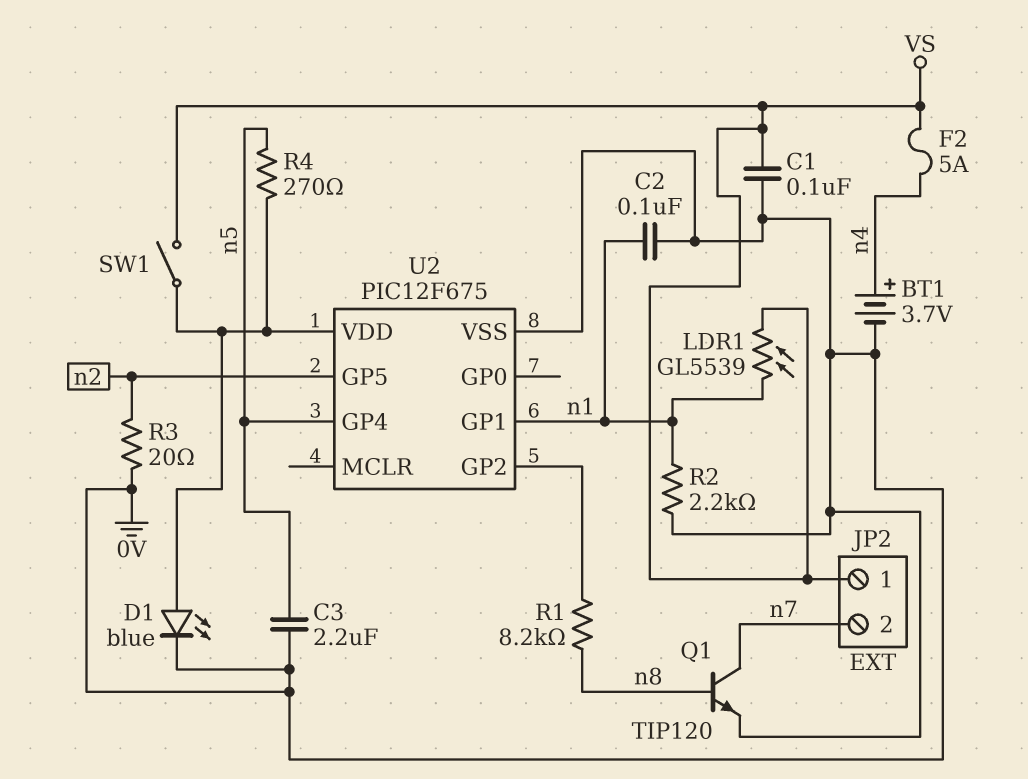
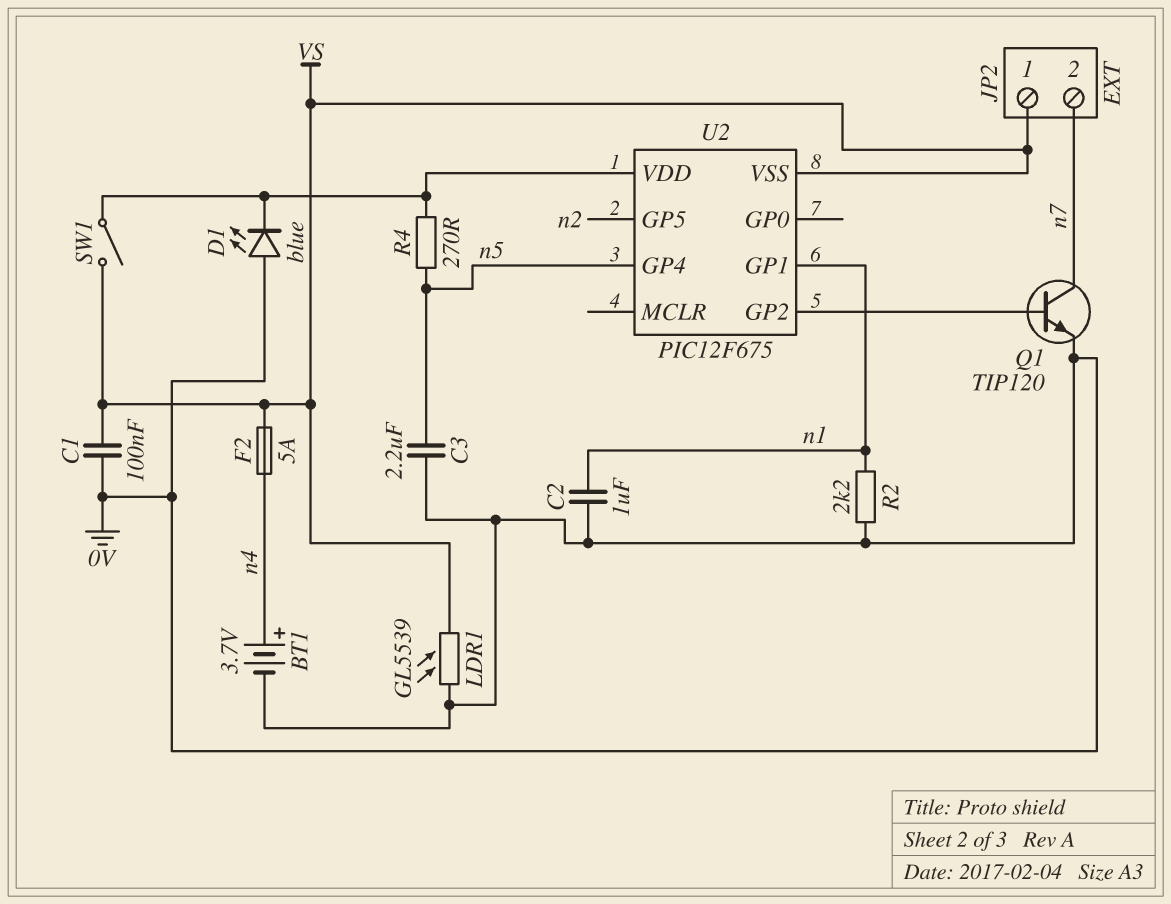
C2: 100nF (0V, n1) -> 1uF (0V, n1)
D1: LED blue (A U2/VDD, K 0V) -> LED blue (A 0V, K U2/VDD)
LDR1: GL5539 (VS, n1) -> GL5539 (0V, VS)
Q1: NPN TIP120 (B n8, C n7, E 0V) -> NPN TIP120 (B U2/GP2, C n7, E 0V)
R1: 8.2k (U2/GP2, n8) -> none
R3: 20 (0V, n2) -> none
U2 pin VSS: 0V -> VS

